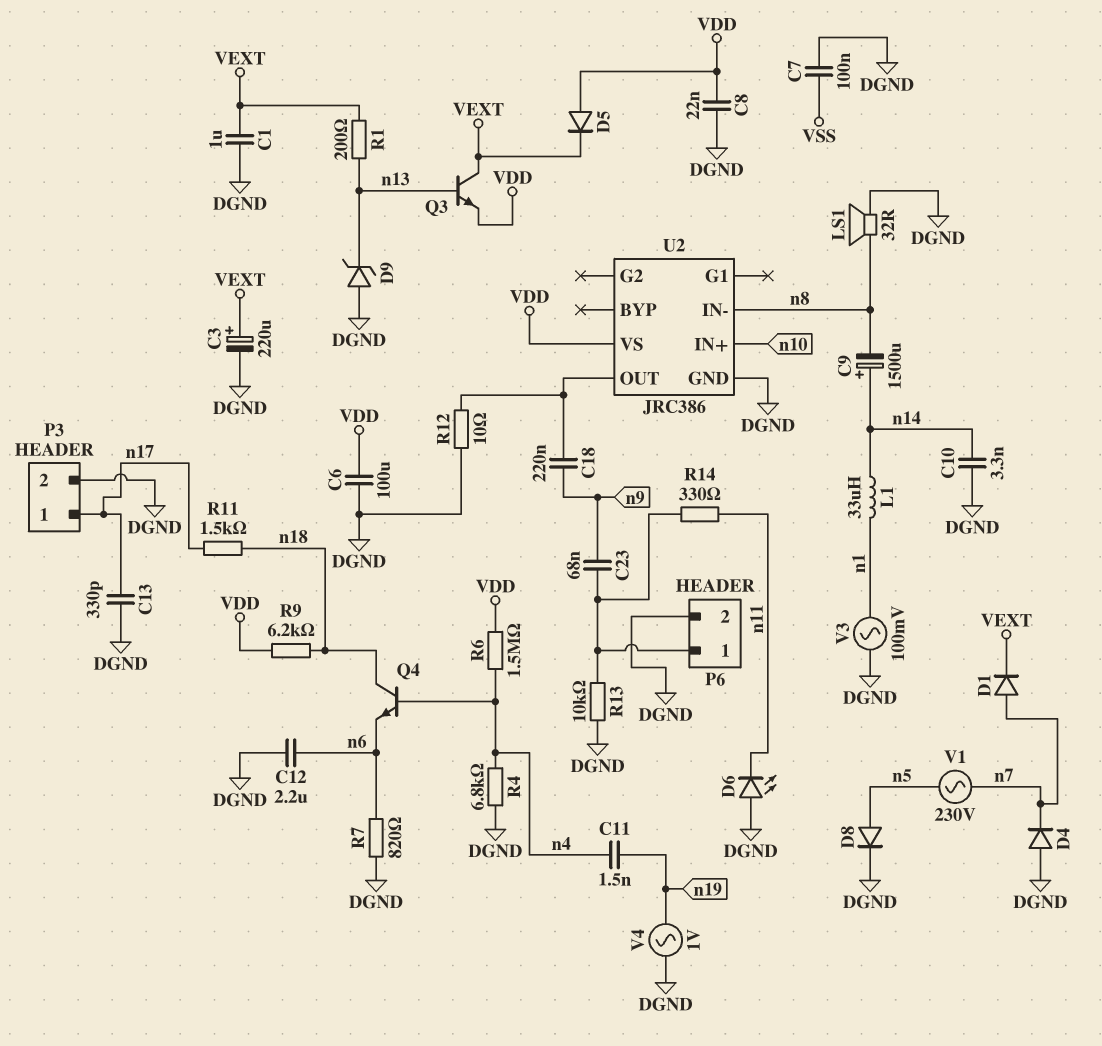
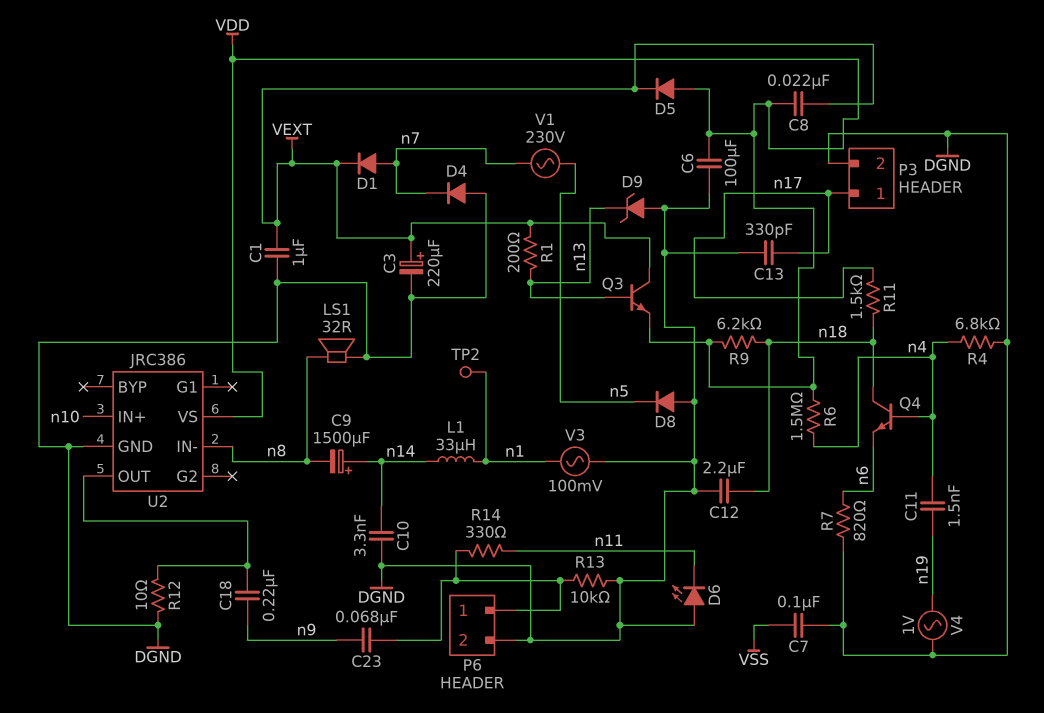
C8: 22nF (DGND, VDD) -> 22nF (VDD, VEXT)
C12: 2.2uF (DGND, n6) -> 2.2uF (DGND, n18)
D8: diode (A n5, K DGND) -> diode (A DGND, K n5)
TP2: none -> test point (n1)

